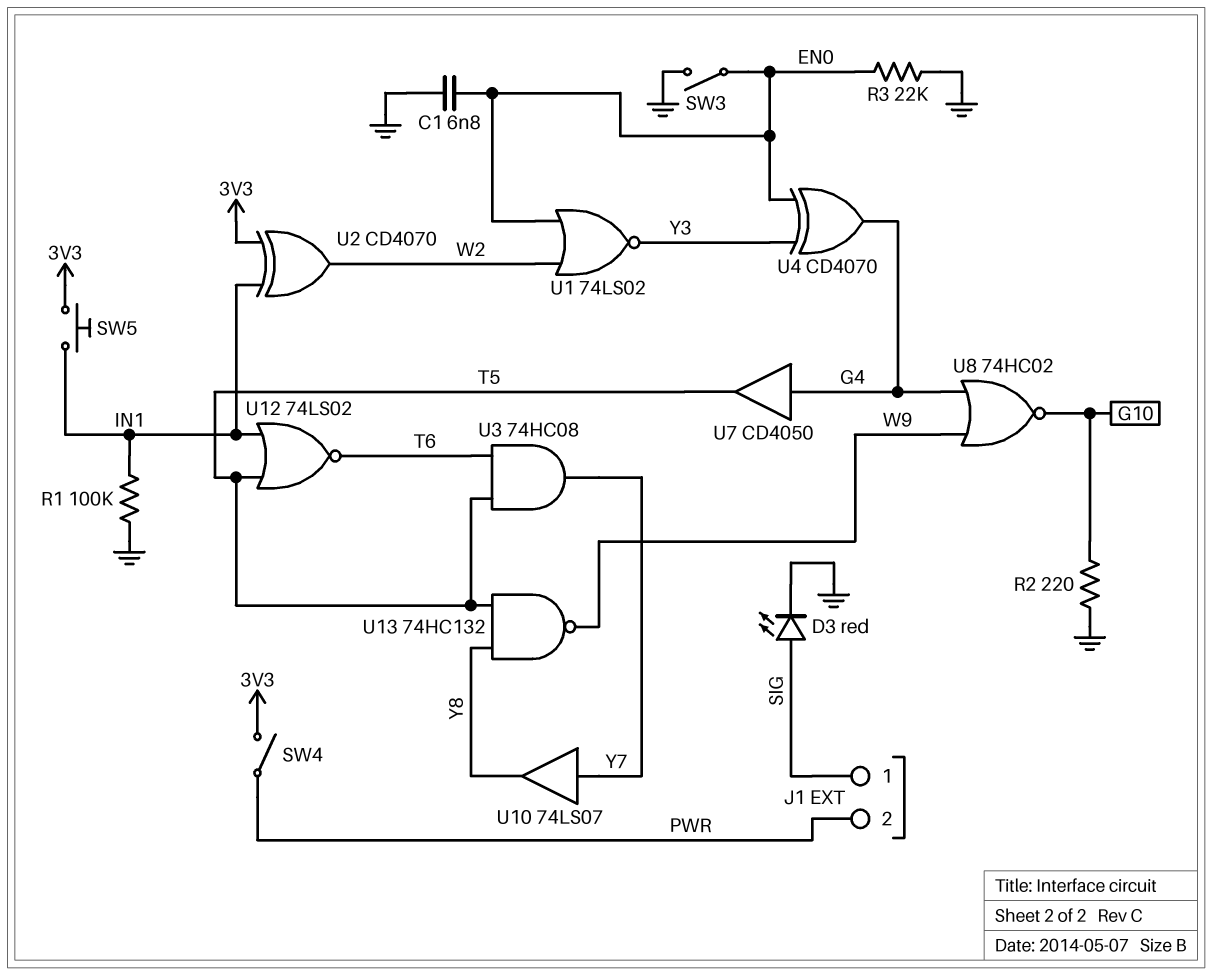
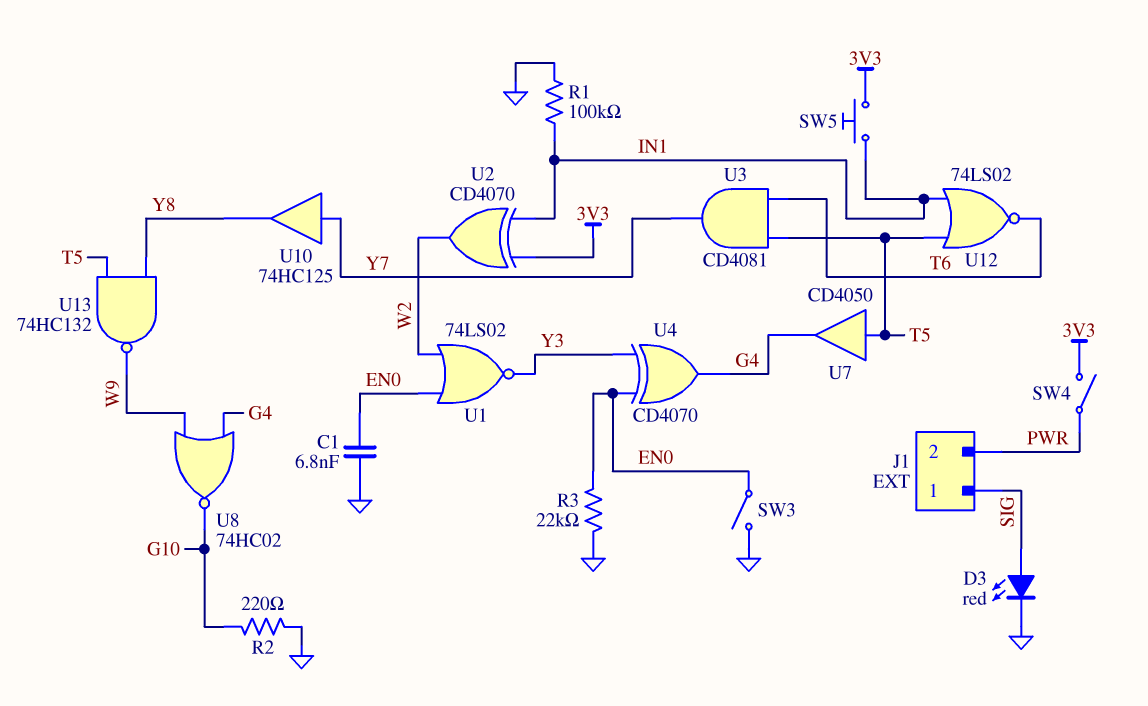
U3: AND 74HC08 (in T5, in T6, out Y7) -> AND CD4081 (in T5, in T6, out Y7)
U7: buffer CD4050 (in G4, out T5) -> buffer CD4050 (in T5, out G4)
U10: buffer 74LS07 (in Y7, out Y8) -> buffer 74HC125 (in Y7, out Y8)

